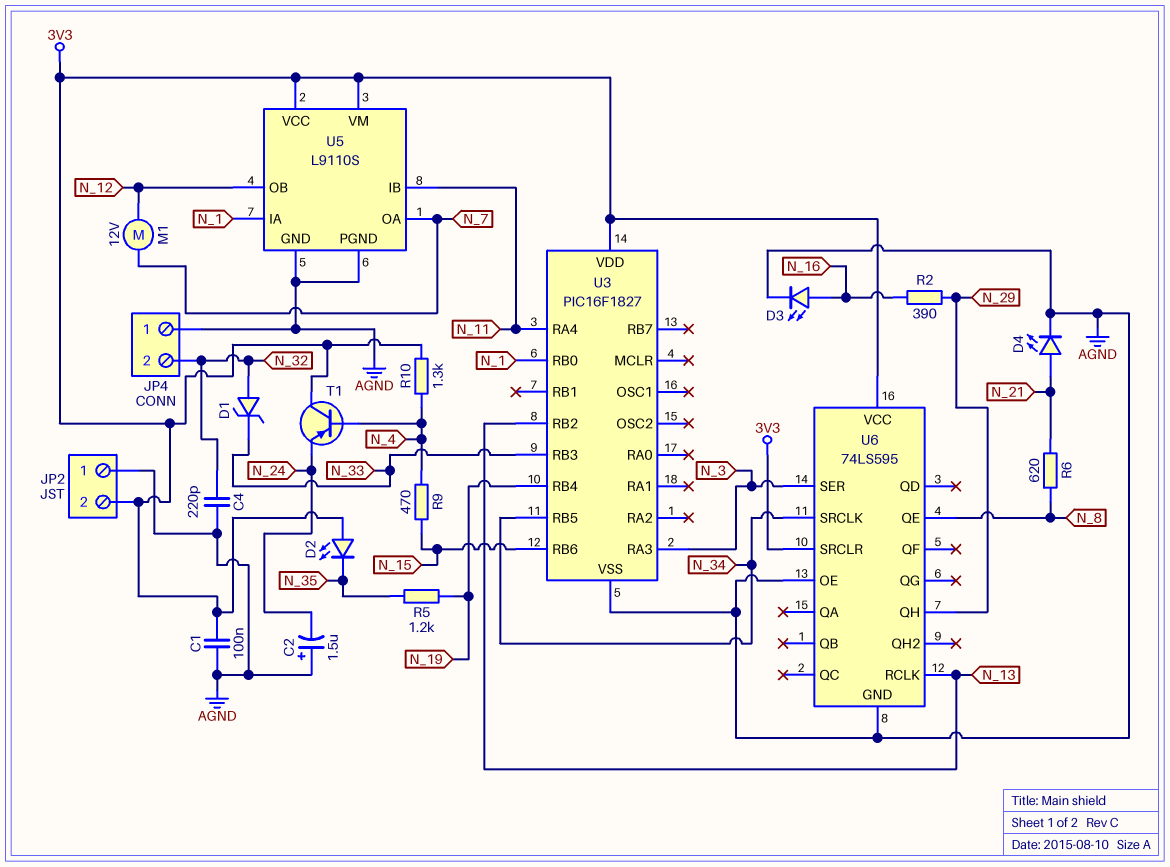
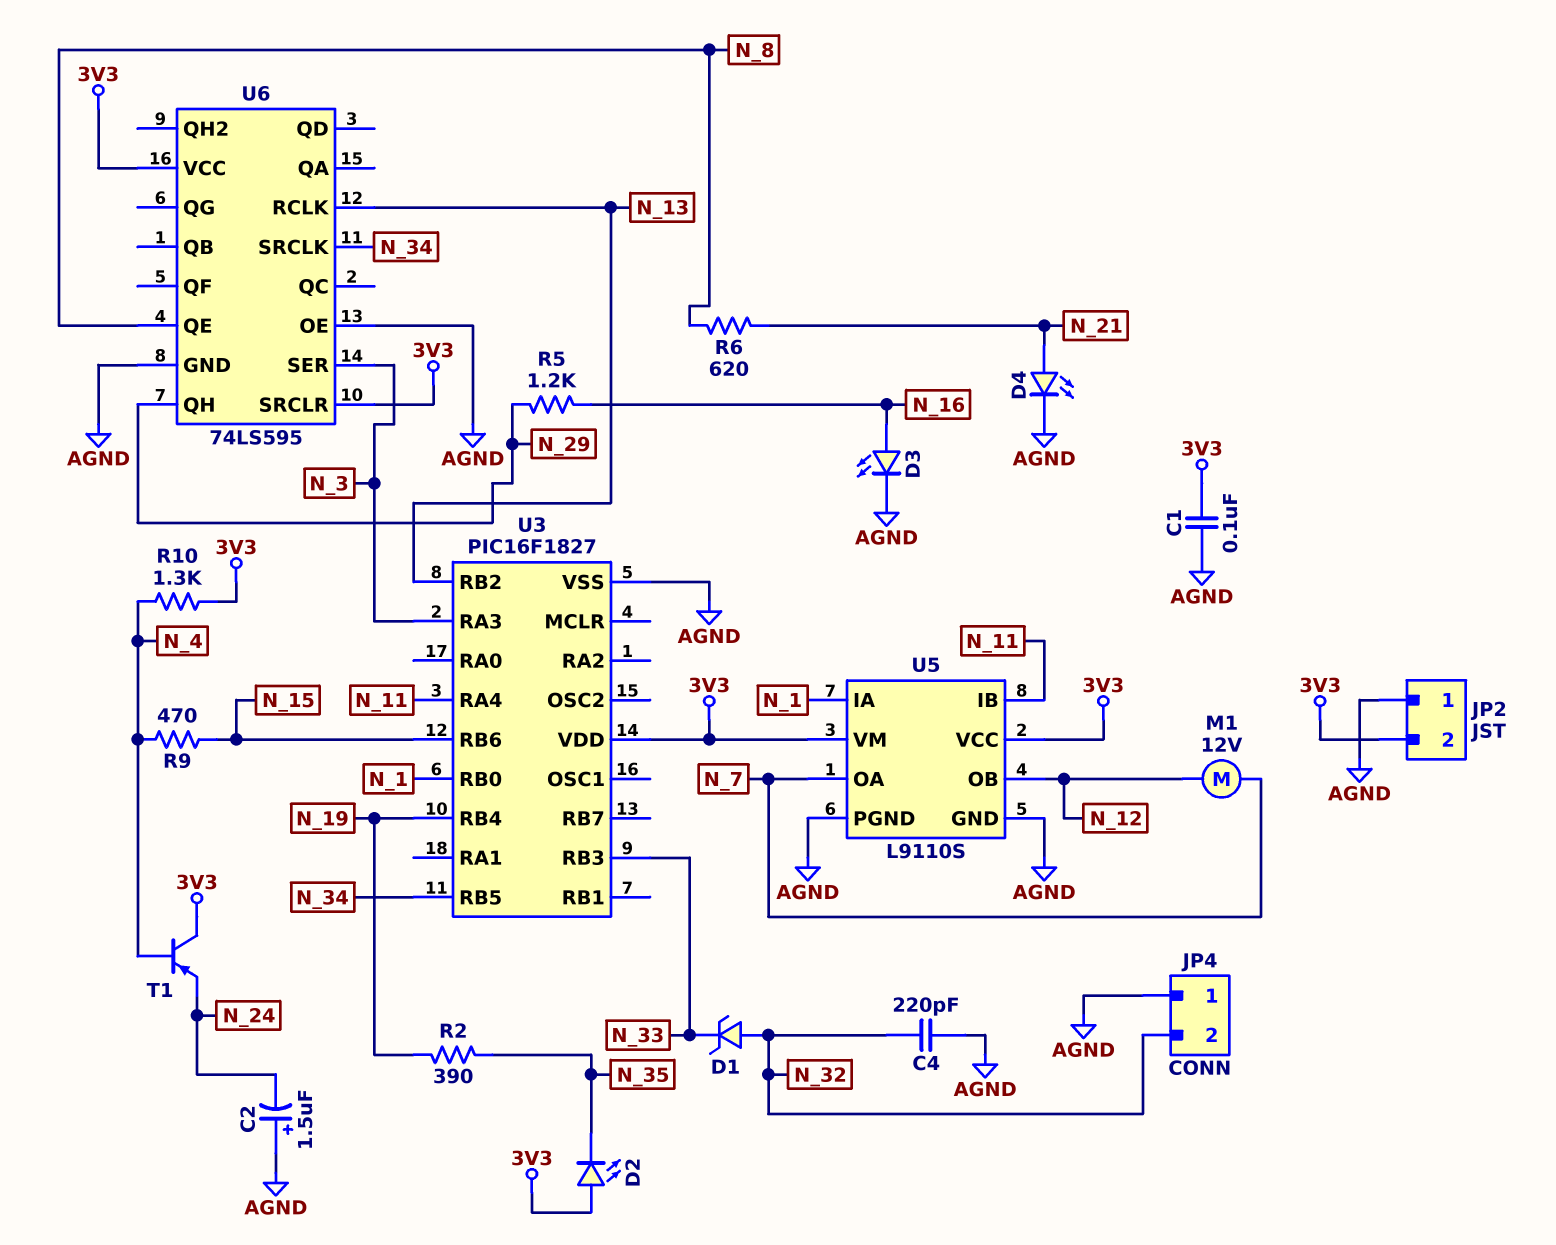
R2: 390 (N_16, N_29) -> 390 (N_19, N_35)
R5: 1.2k (N_19, N_35) -> 1.2k (N_16, N_29)

